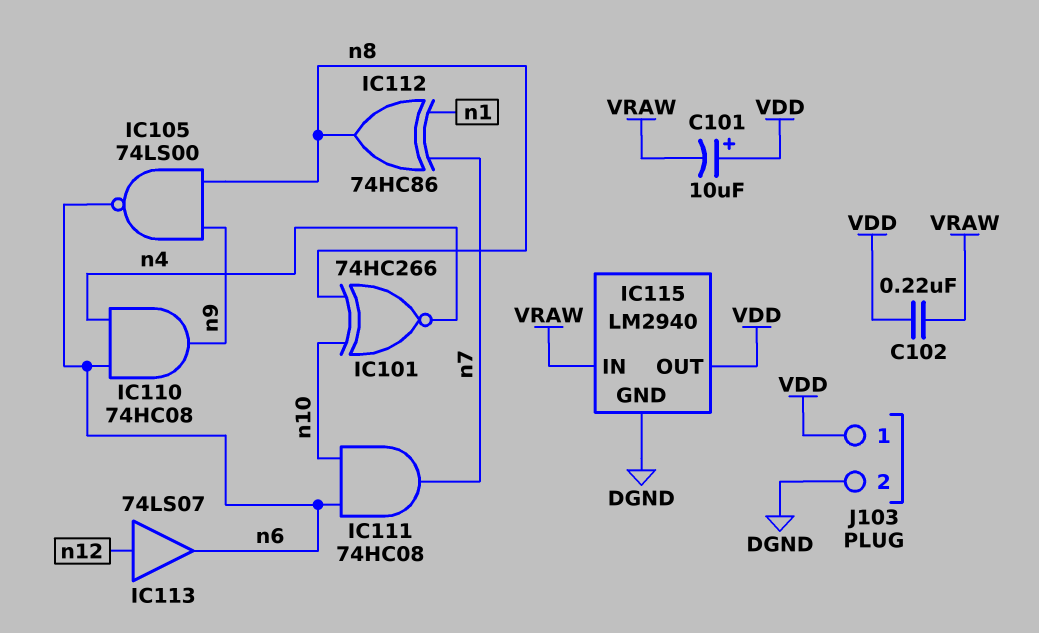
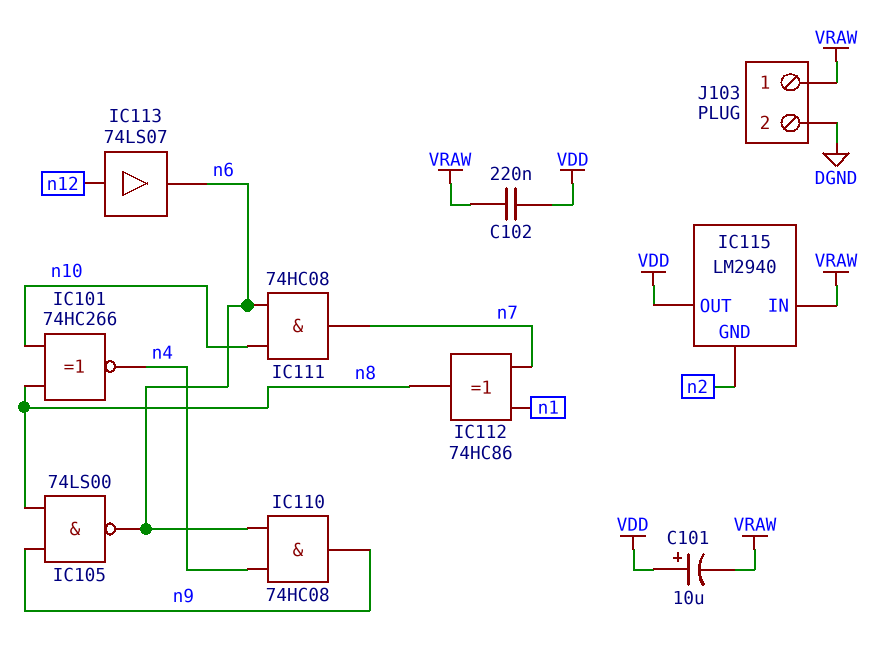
IC115 pin GND: DGND -> n2
J103 pin 1: VDD -> VRAW

